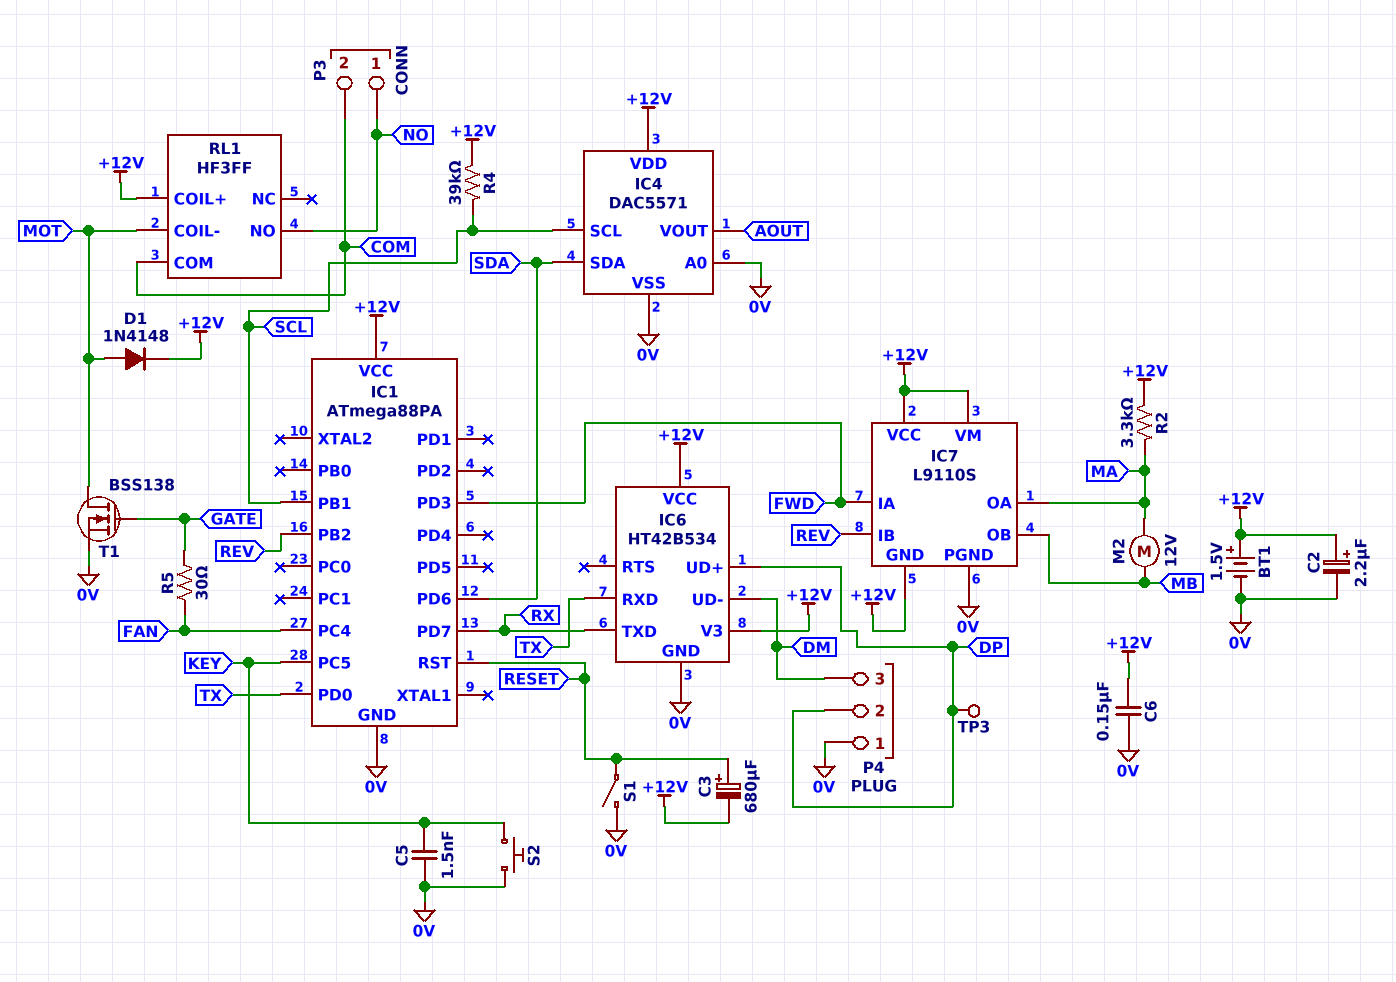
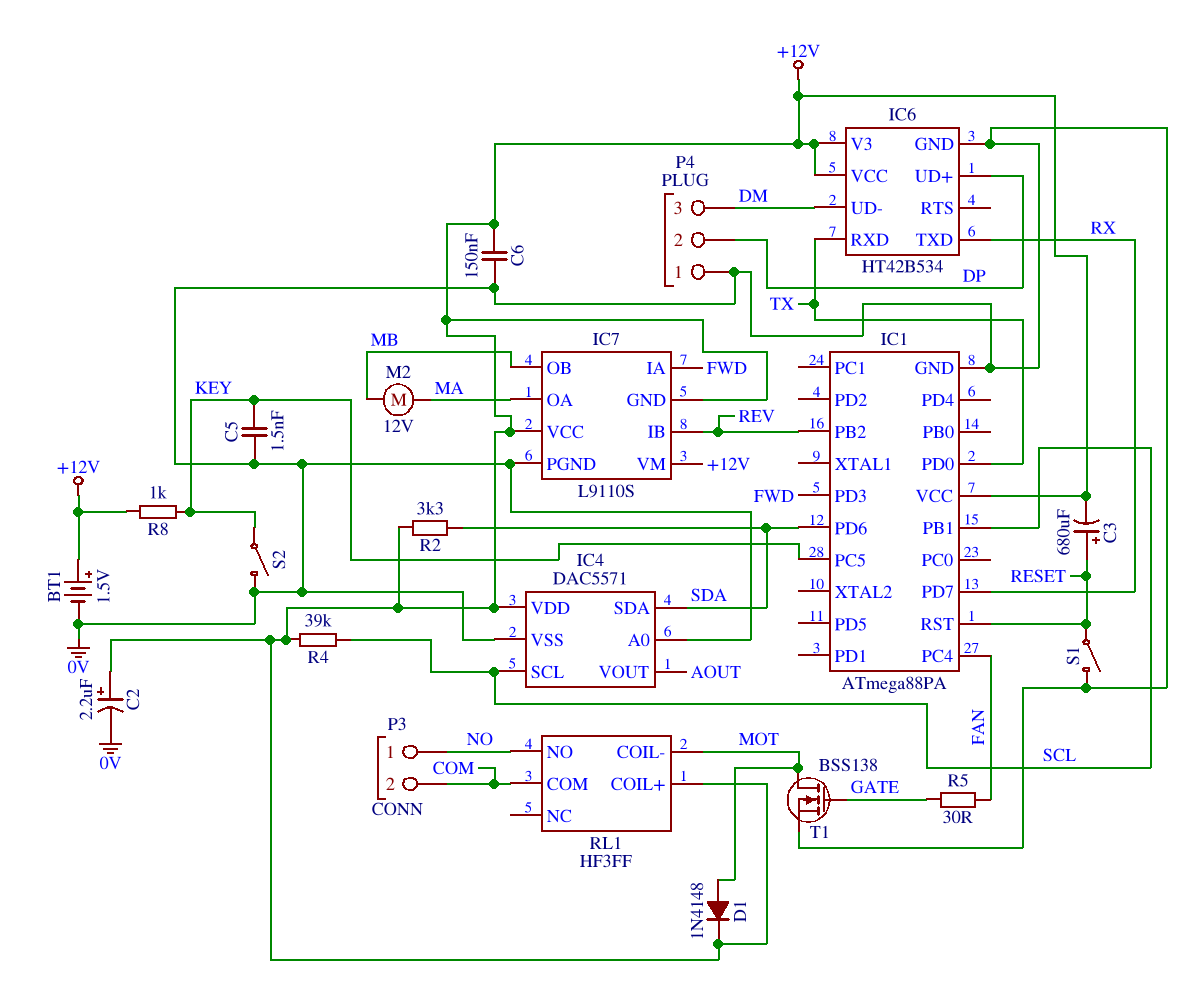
R2: 3.3k (+12V, MA) -> 3.3k (+12V, SDA)
R8: none -> 1k (+12V, KEY)
S2: button (0V, KEY) -> switch (0V, KEY)
TP3: test point (DP) -> none

